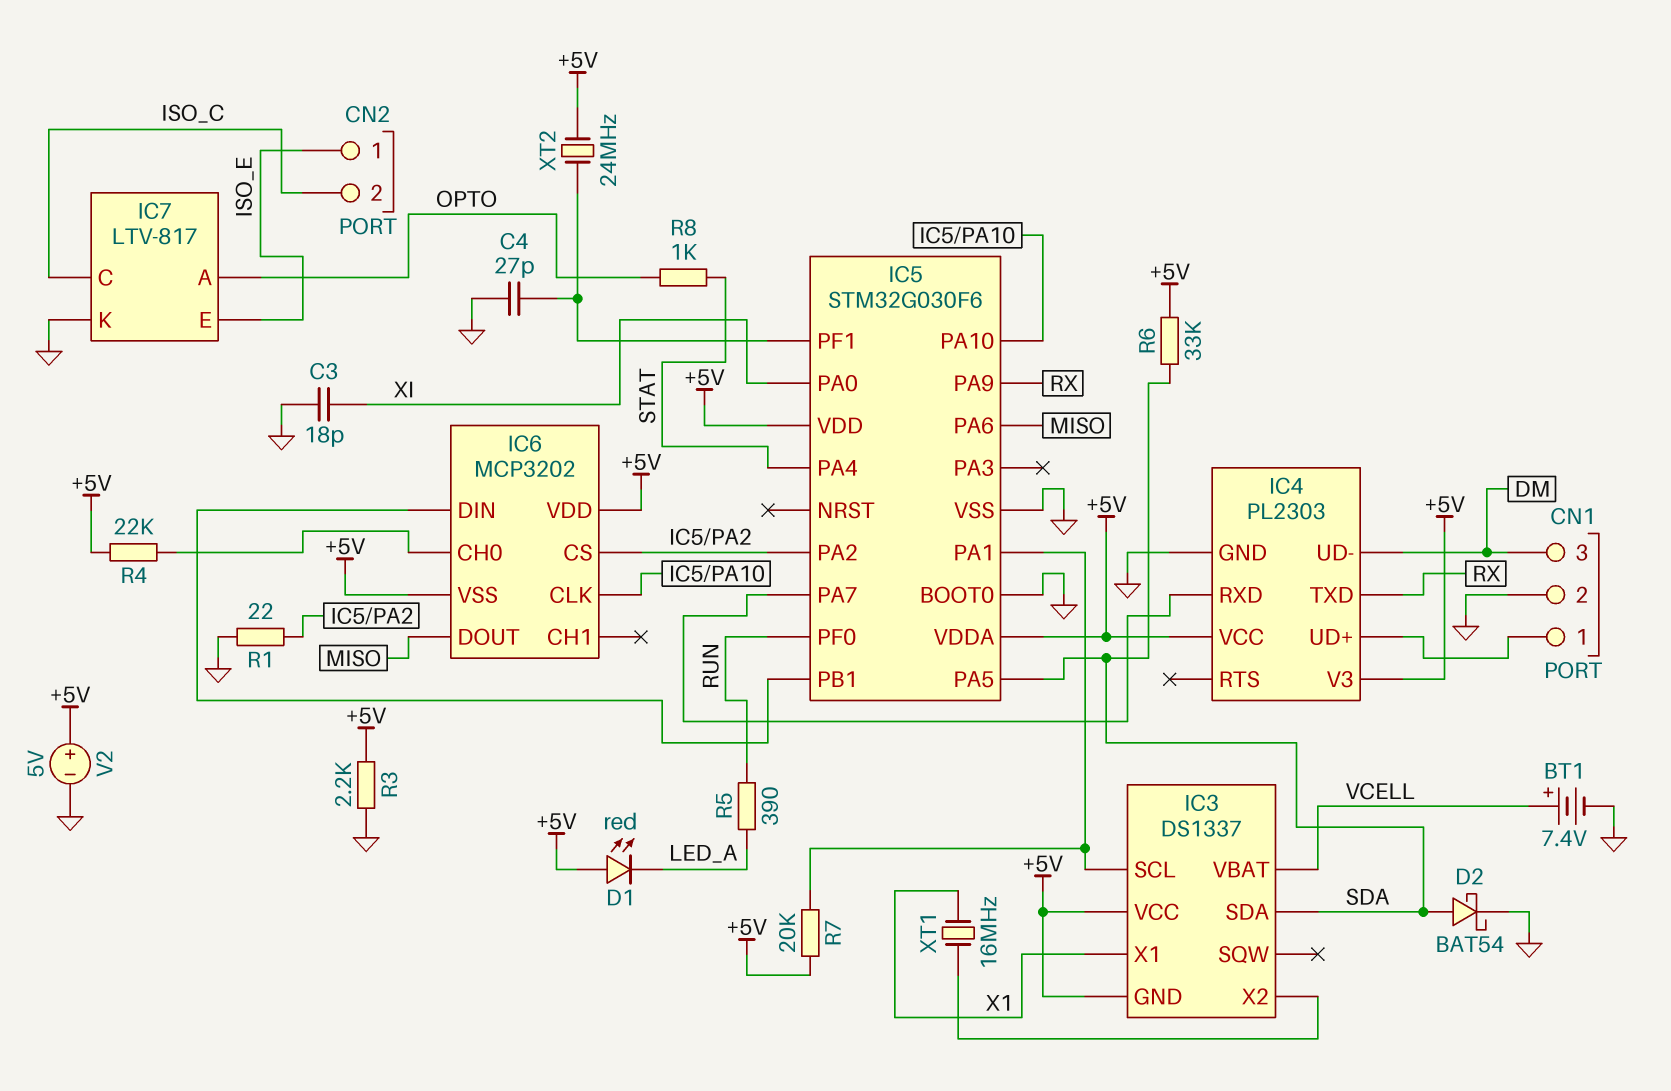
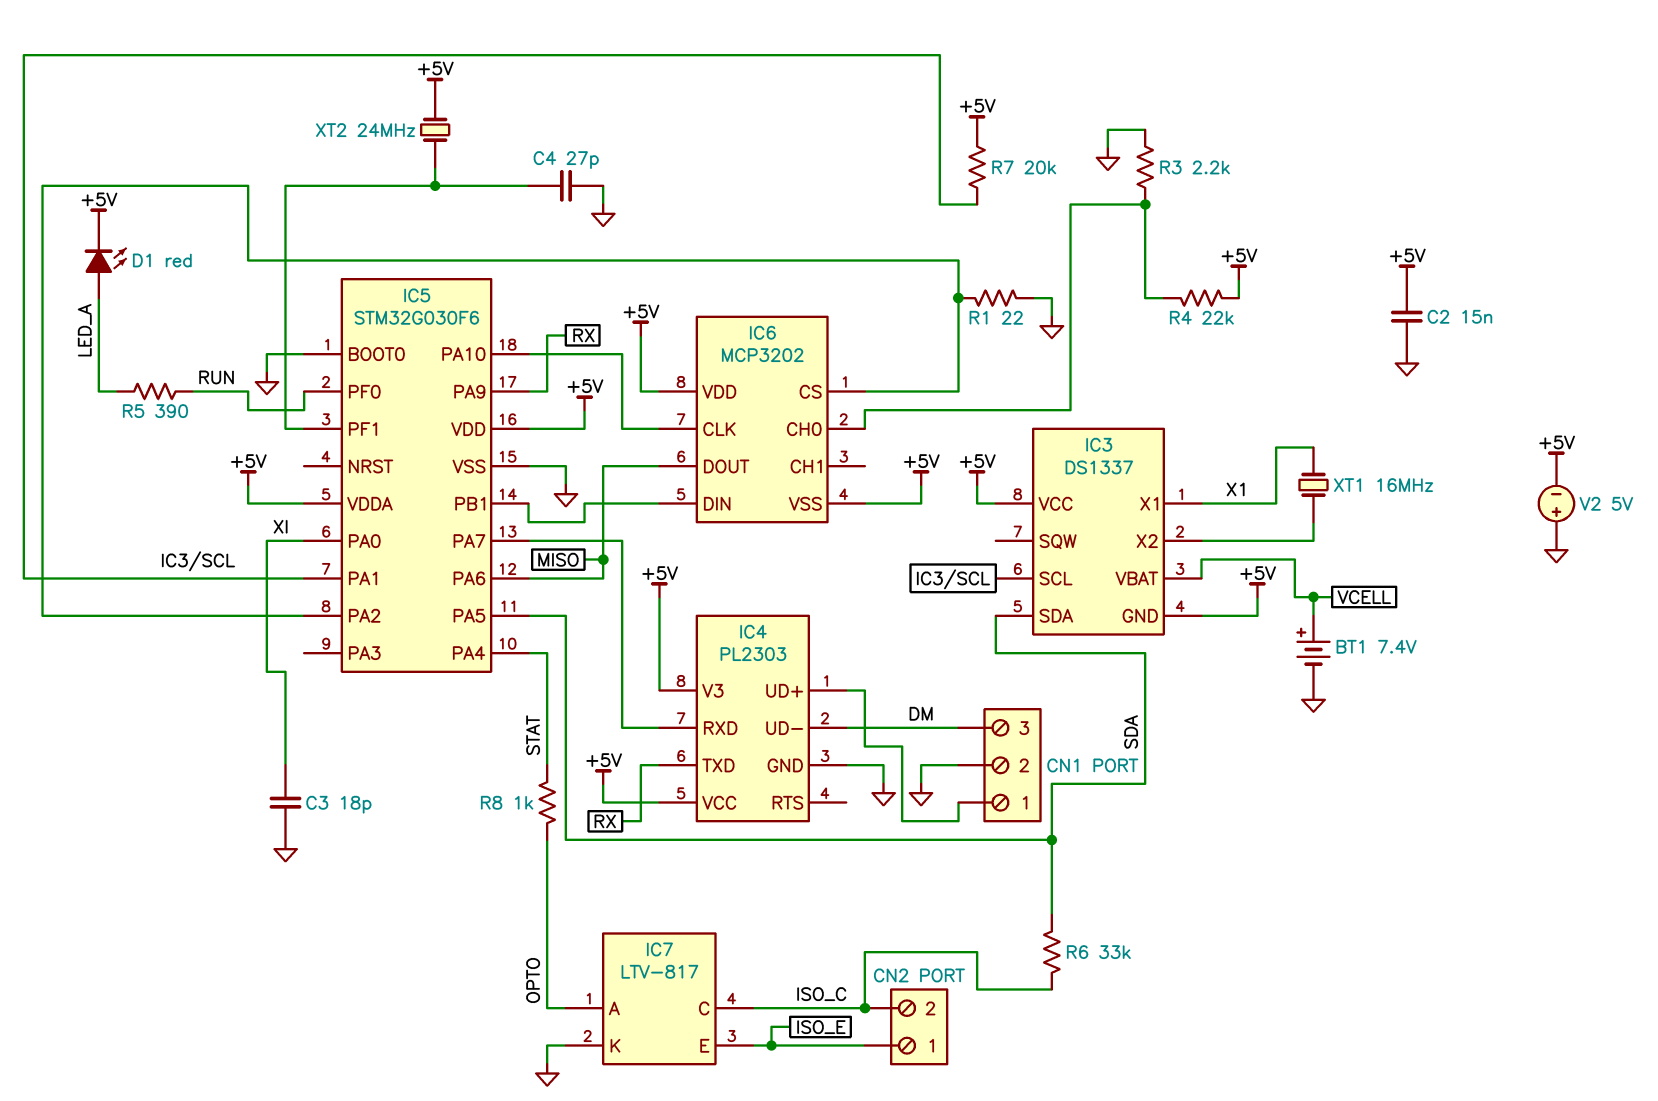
C2: none -> 15nF (+5V, GND)
D1: LED red (A +5V, K LED_A) -> LED red (A LED_A, K +5V)
D2: schottky BAT54 (A SDA, K GND) -> none
R3: 2.2k (+5V, GND) -> 2.2k (GND, IC6/CH0)
R6: 33k (+5V, SDA) -> 33k (ISO_C, SDA)
V2: 5V (plus +5V, minus GND) -> 5V (plus GND, minus +5V)

